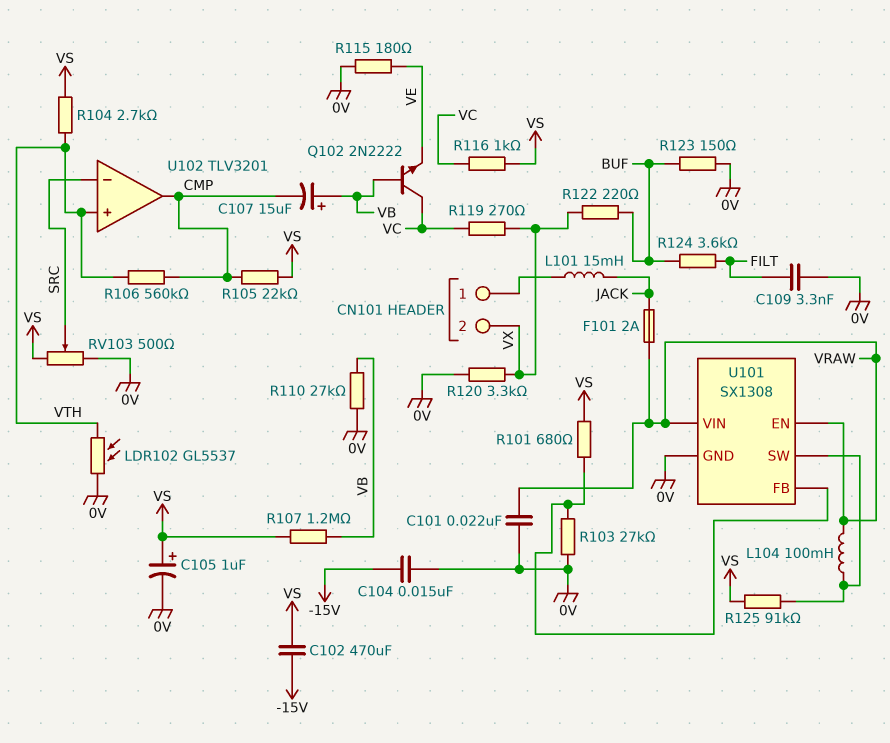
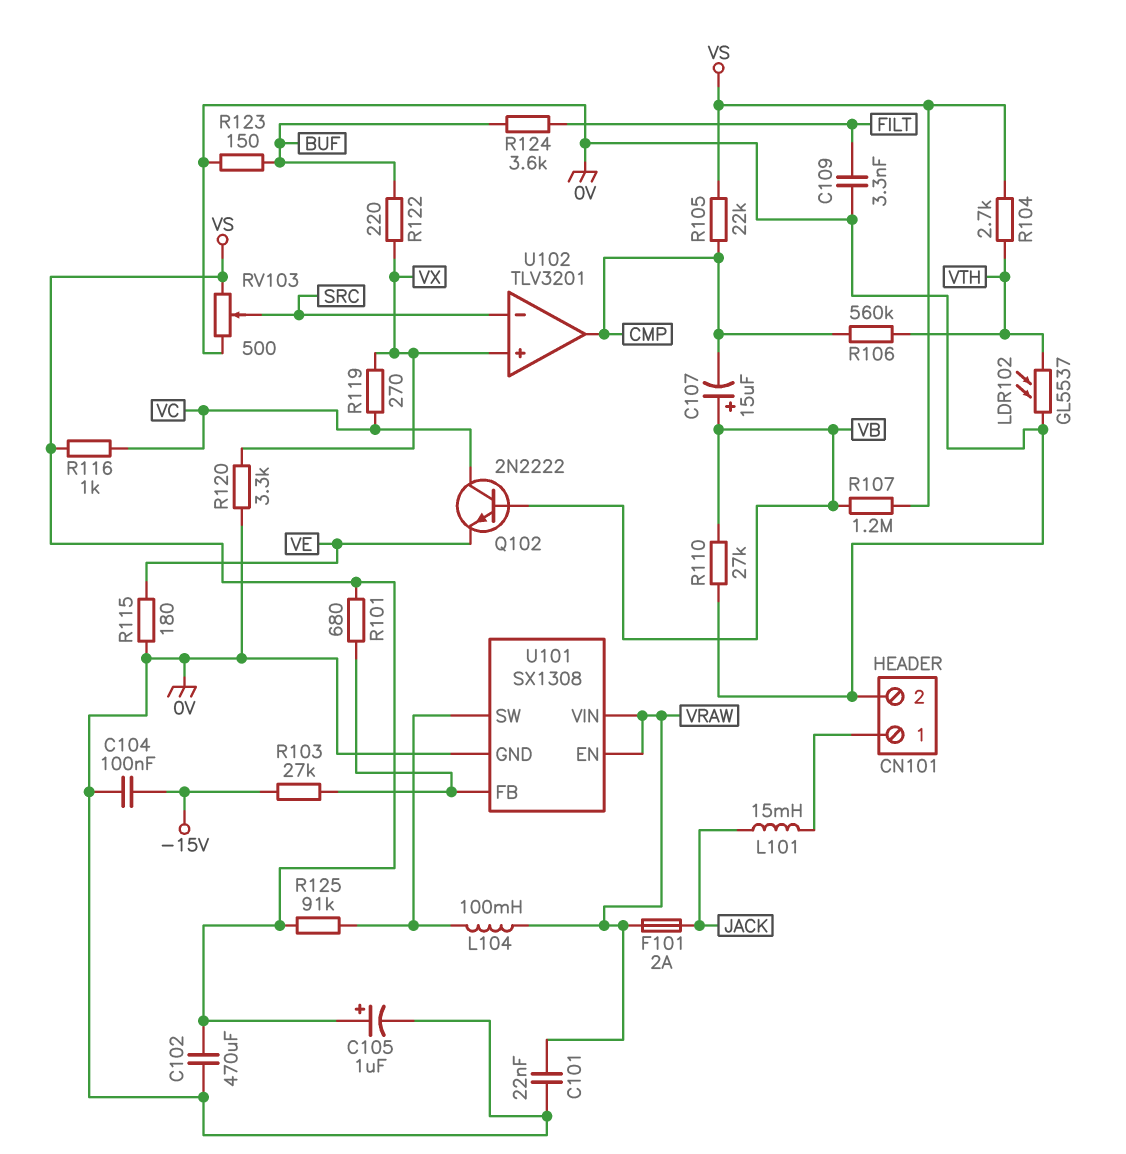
C102: 470uF (-15V, VS) -> 470uF (0V, VS)
C104: 15nF (-15V, 0V) -> 100nF (-15V, 0V)
CN101 pin 2: VX -> 0V
R103: 27k (0V, U101/FB) -> 27k (-15V, U101/FB)
U102 pin in+: VTH -> VX

